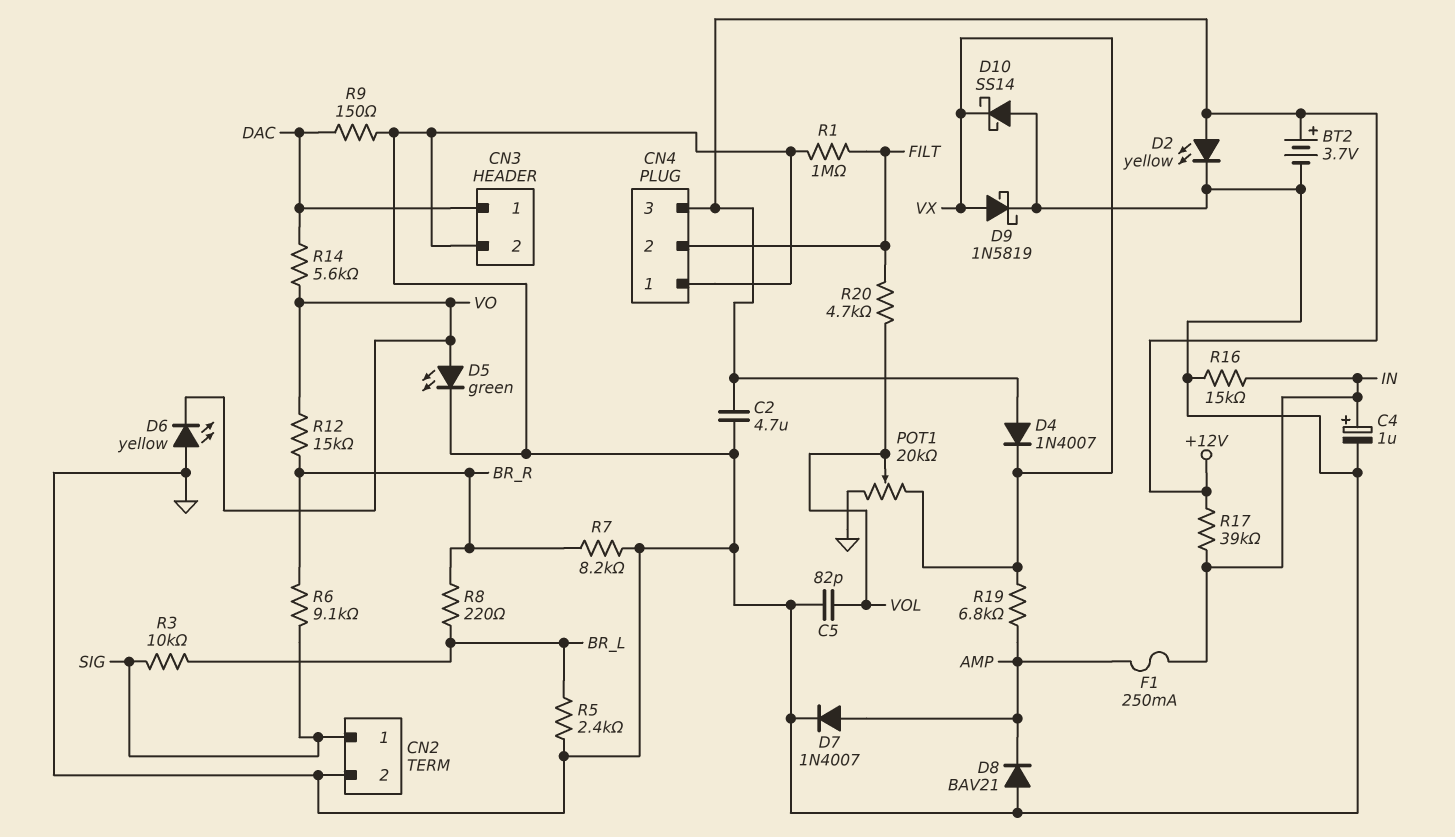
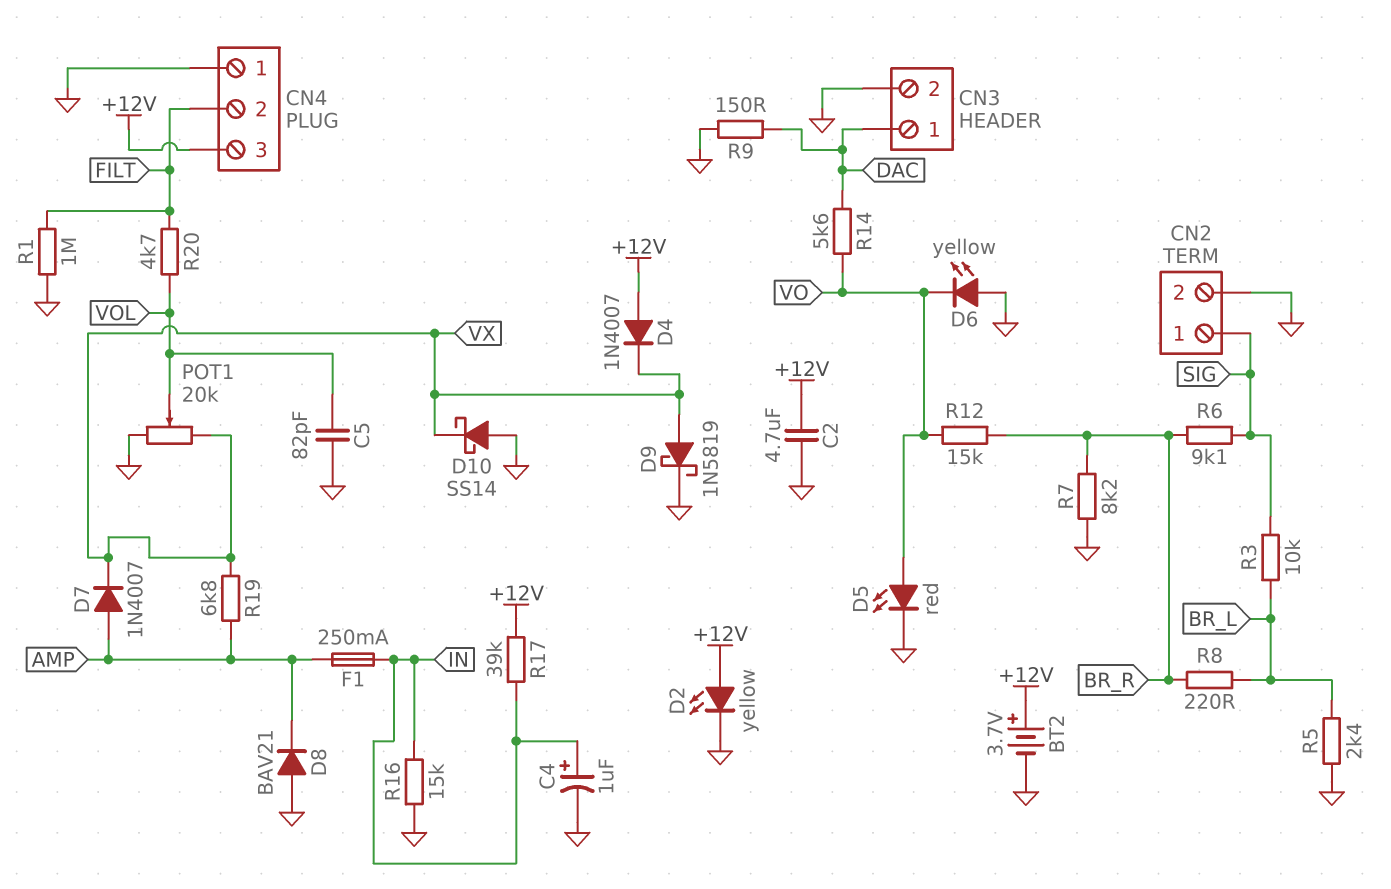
D5: LED green (A VO, K GND) -> LED red (A VO, K GND)
D7: diode 1N4007 (A AMP, K GND) -> diode 1N4007 (A AMP, K VX)

